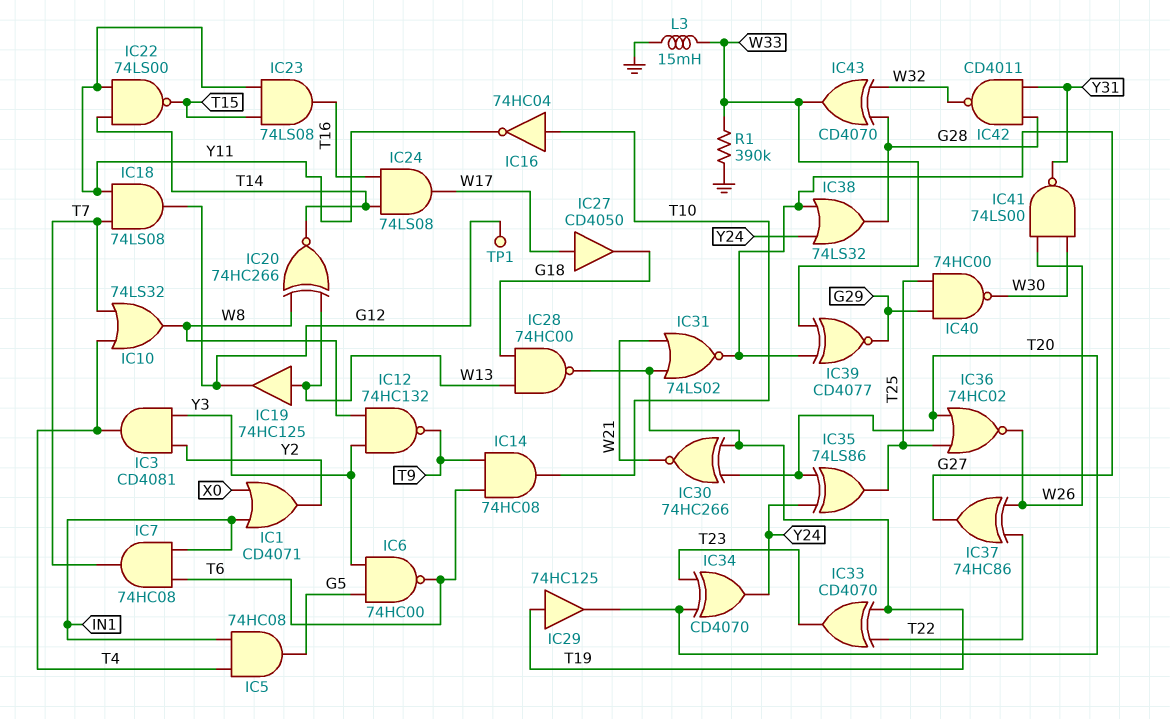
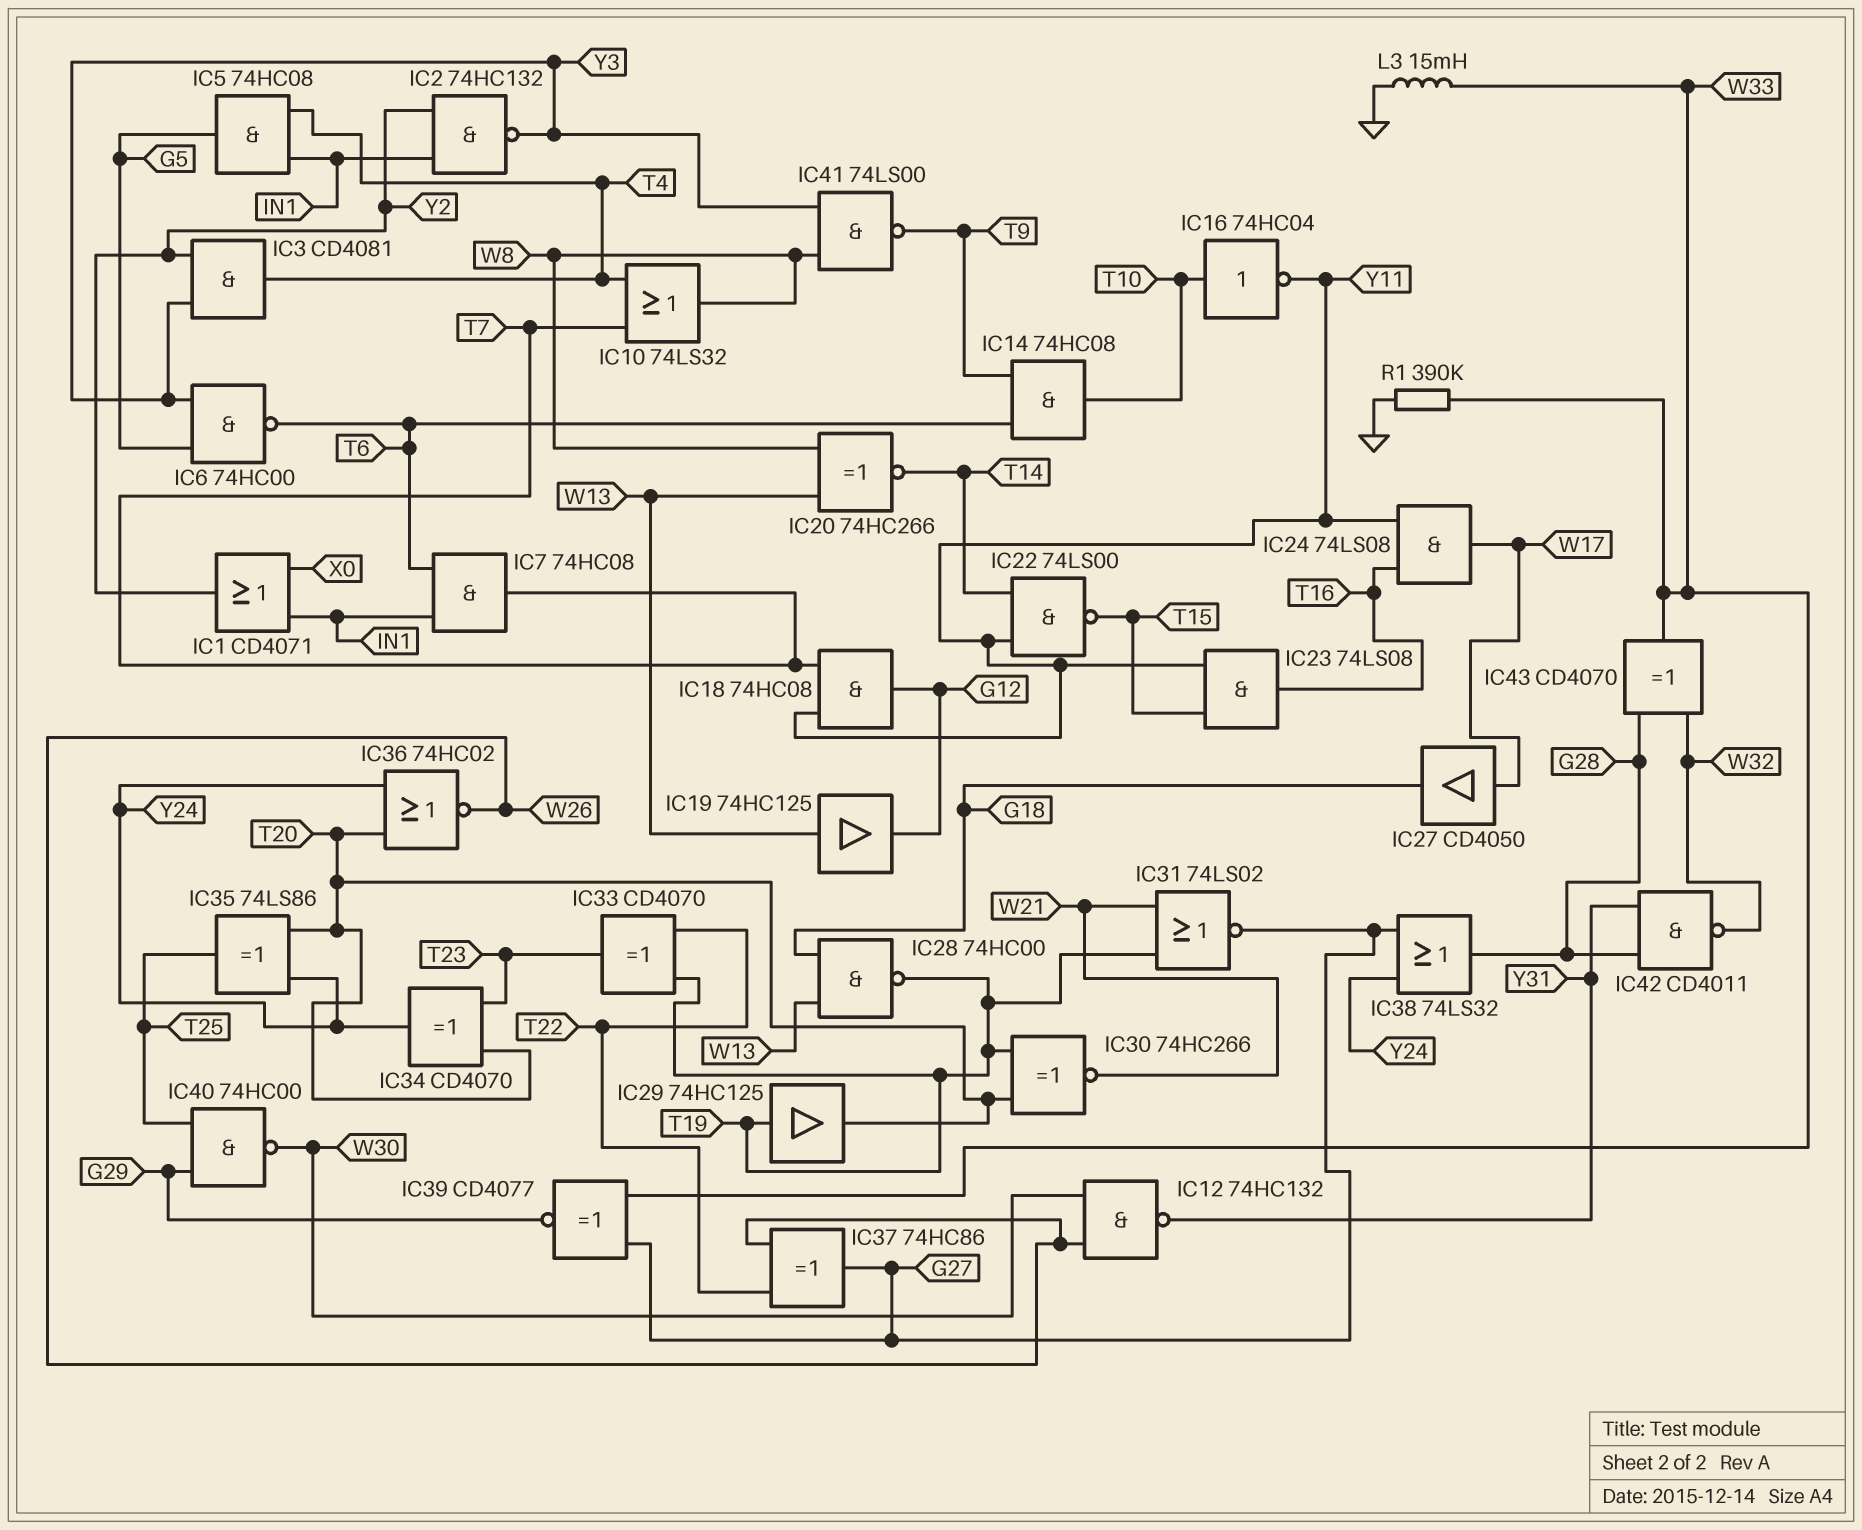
IC2: none -> NAND 74HC132 (in IN1, in Y2, out Y3)
IC12: NAND 74HC132 (in W8, in Y3, out T9) -> NAND 74HC132 (in W26, in W30, out Y31)
IC18: AND 74LS08 (in T7, in Y11, out G12) -> AND 74HC08 (in T7, in Y11, out G12)
IC24: AND 74LS08 (in T14, in T16, out W17) -> AND 74LS08 (in T16, in Y11, out W17)
IC36: NOR 74HC02 (in T20, in T25, out W26) -> NOR 74HC02 (in T20, in Y24, out W26)
IC41: NAND 74LS00 (in W26, in W30, out Y31) -> NAND 74LS00 (in W8, in Y3, out T9)
TP1: test point (G12) -> none

